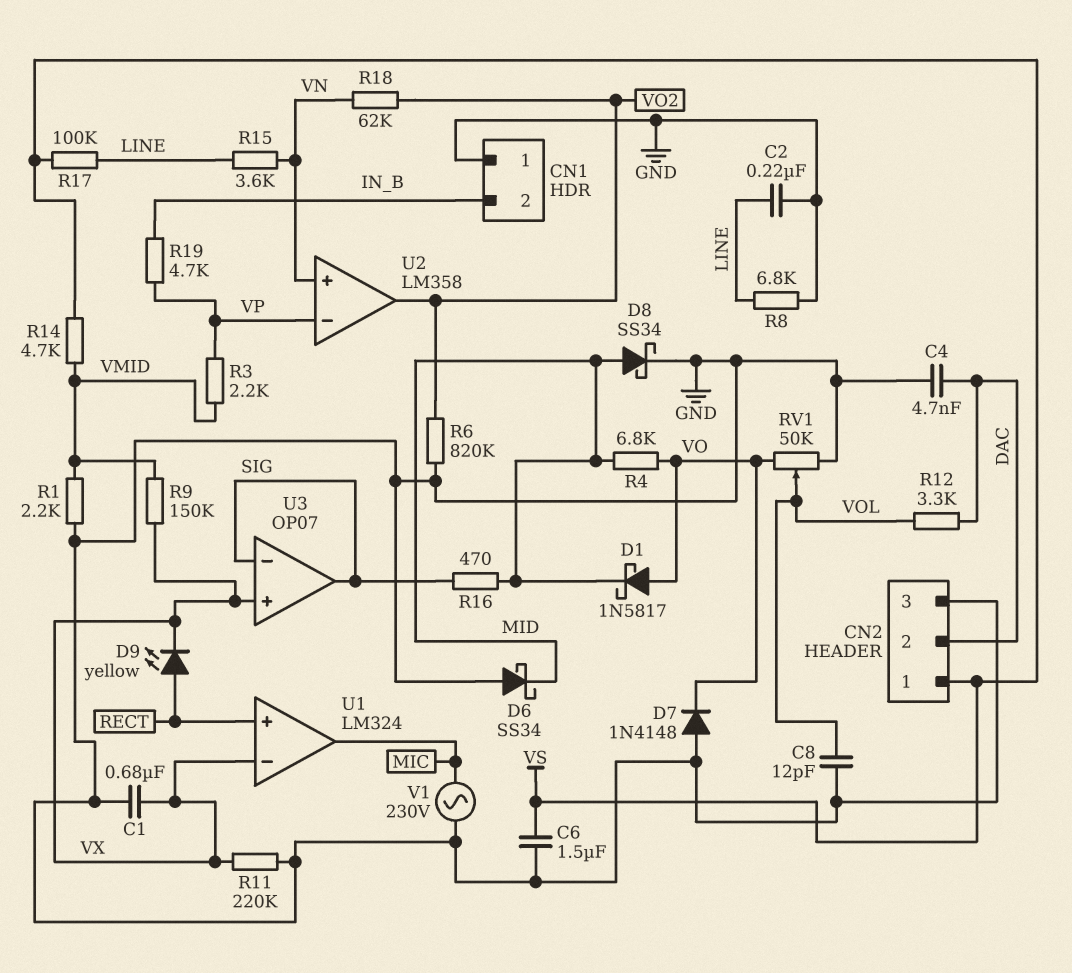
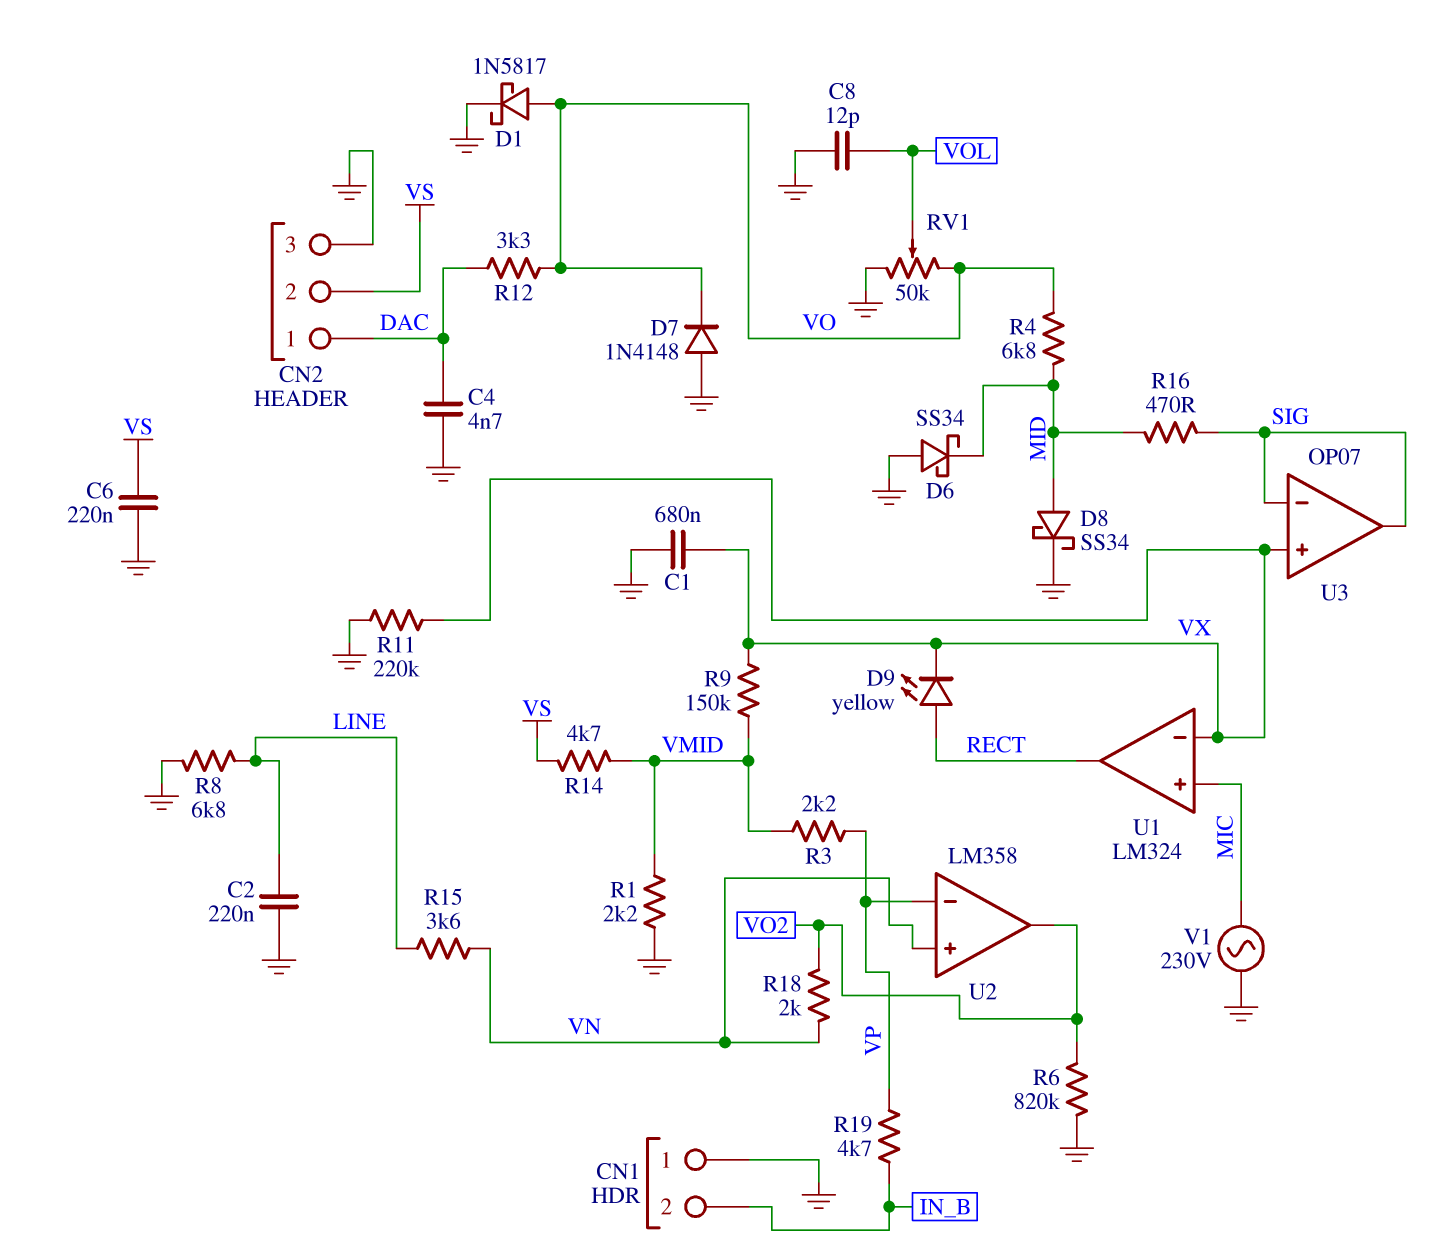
C6: 1.5uF (GND, VS) -> 220nF (GND, VS)
CN2 pin 1: VS -> DAC
CN2 pin 2: DAC -> VS
D1: schottky 1N5817 (A VO, K MID) -> schottky 1N5817 (A VO, K GND)
R12: 3.3k (DAC, VOL) -> 3.3k (DAC, VO)
R17: 100k (LINE, VS) -> none
R18: 62k (VN, VO2) -> 2k (VN, VO2)
U1 pin in+: RECT -> MIC
U1 pin out: MIC -> RECT

